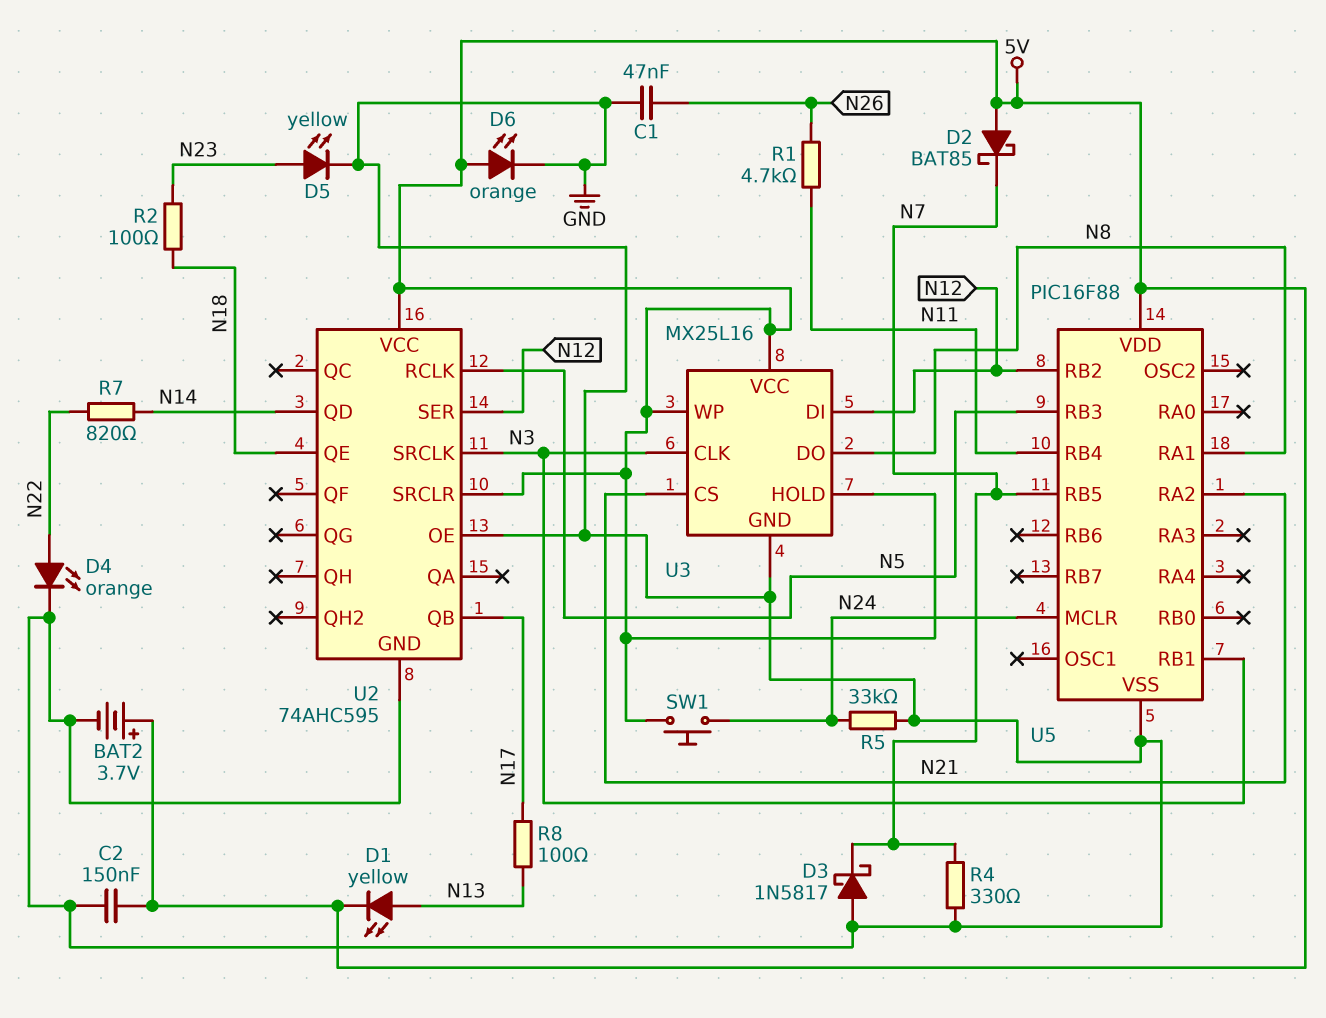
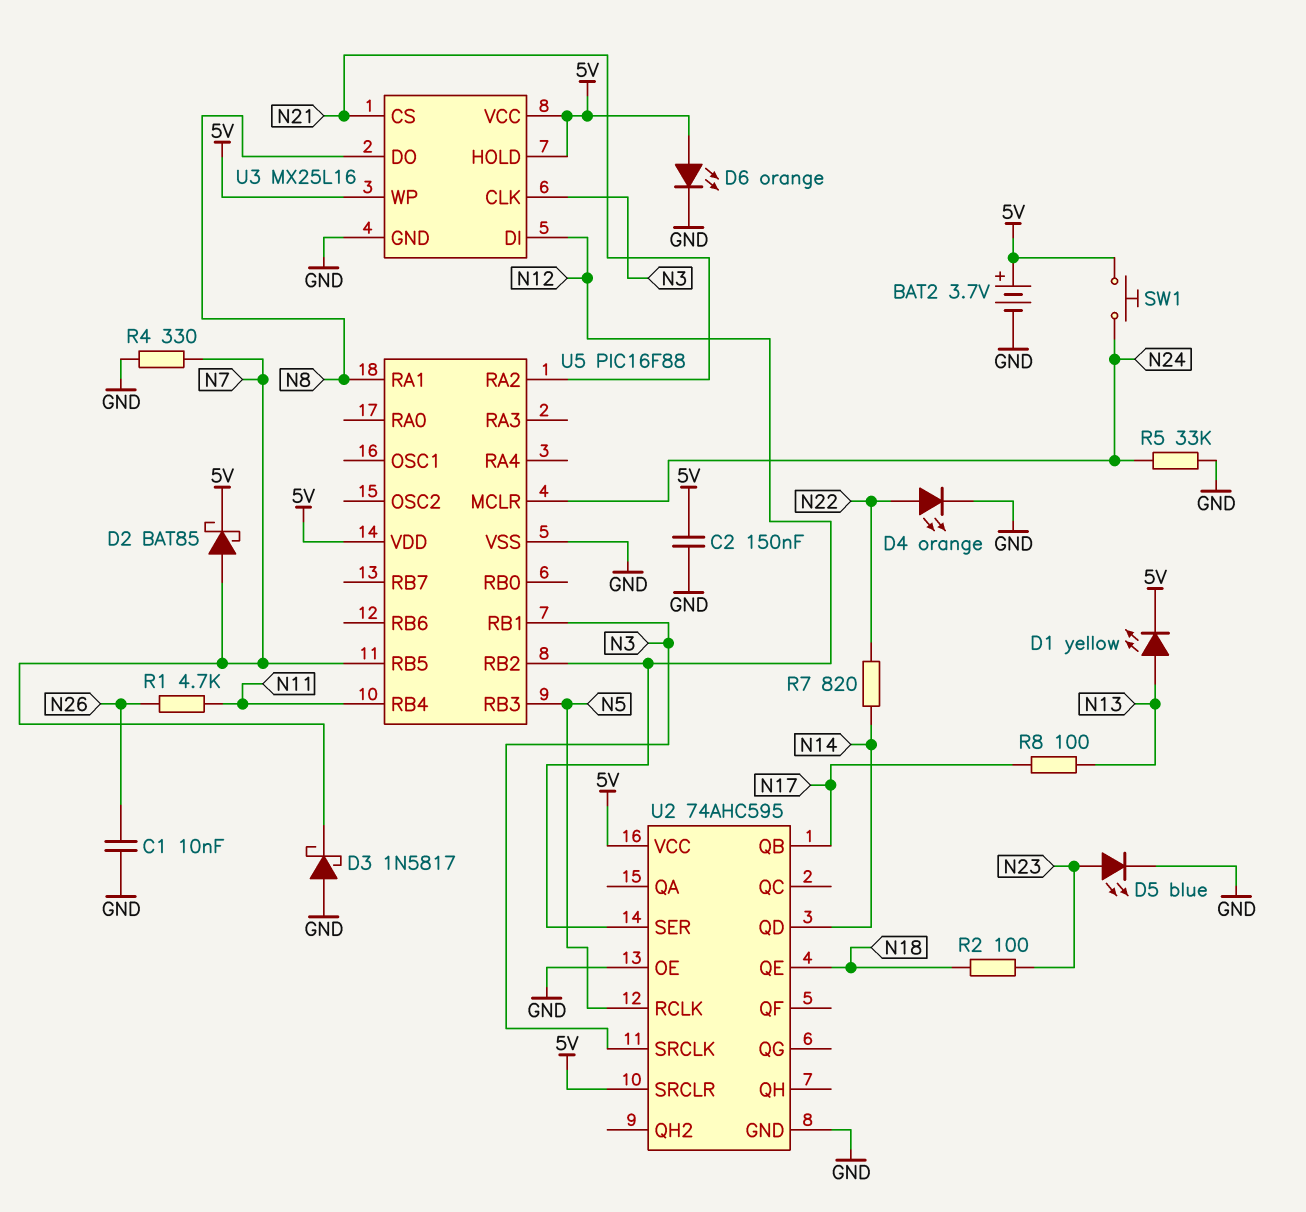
C1: 47nF (GND, N26) -> 10nF (GND, N26)
D2: schottky BAT85 (A 5V, K N7) -> schottky BAT85 (A N7, K 5V)
D5: LED yellow (A N23, K GND) -> LED blue (A N23, K GND)

